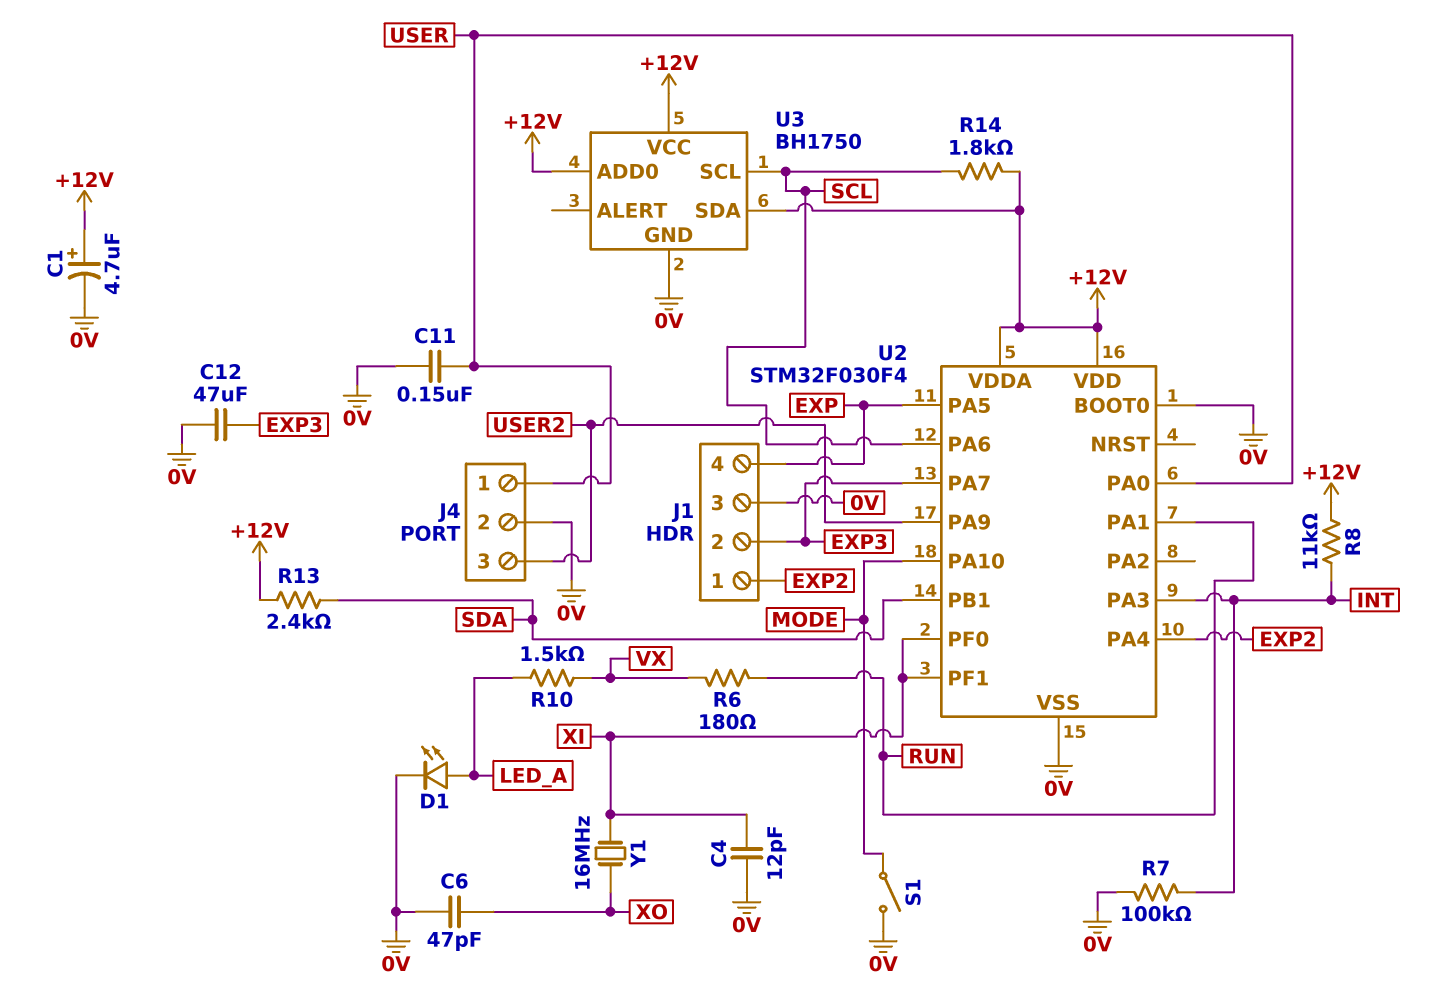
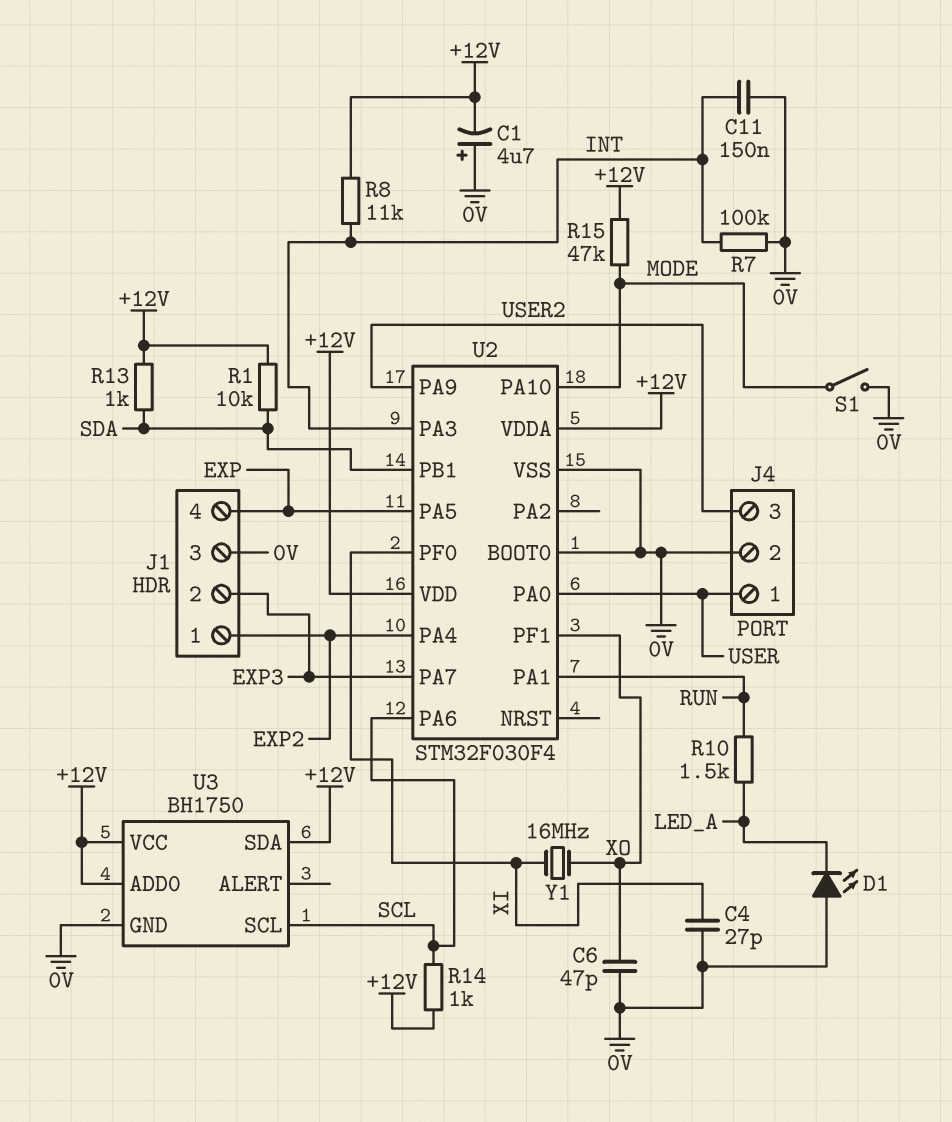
C1: 4.7uF (plus +12V, minus 0V) -> 4.7uF (plus 0V, minus +12V)
C4: 12pF (0V, XI) -> 27pF (0V, XI)
C11: 150nF (0V, USER) -> 150nF (0V, INT)
C12: 47uF (0V, EXP3) -> none
D1: LED (A LED_A, K 0V) -> LED (A 0V, K LED_A)
R1: none -> 10k (+12V, SDA)
R6: 180 (RUN, VX) -> none
R10: 1.5k (LED_A, VX) -> 1.5k (LED_A, RUN)
R13: 2.4k (+12V, SDA) -> 1k (+12V, SDA)
R14: 1.8k (+12V, SCL) -> 1k (+12V, SCL)
R15: none -> 47k (+12V, MODE)
U2 pin PF1: XI -> XO

